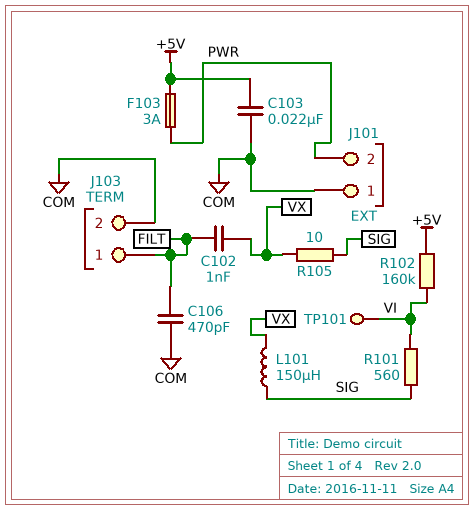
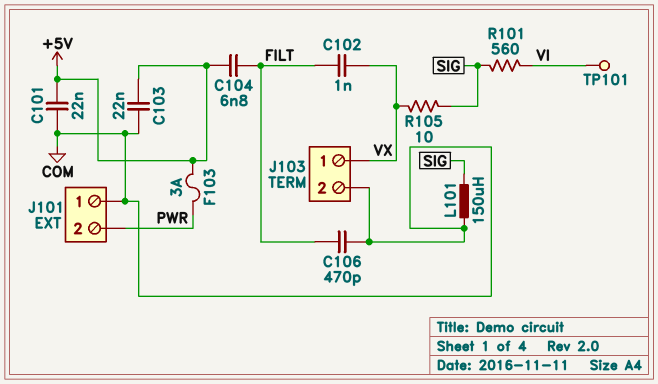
C101: none -> 22nF (+5V, COM)
C104: none -> 6.8nF (+5V, FILT)
J103 pin 1: FILT -> VX
L101: 150uH (SIG, VX) -> 150uH (COM, SIG)
R102: 160k (+5V, VI) -> none

